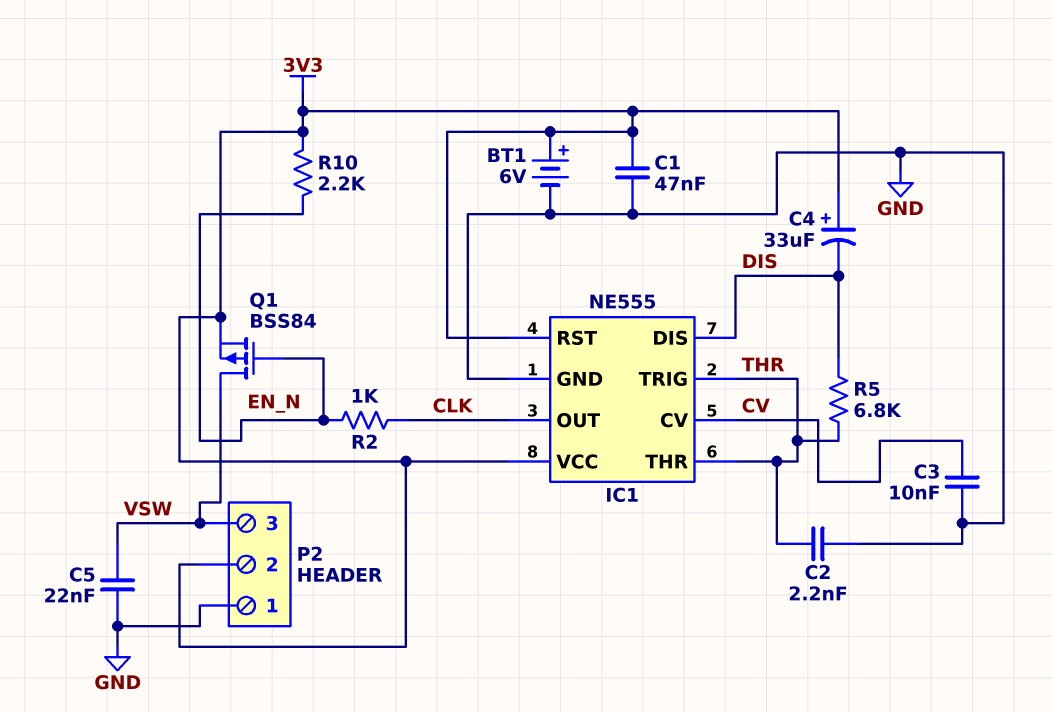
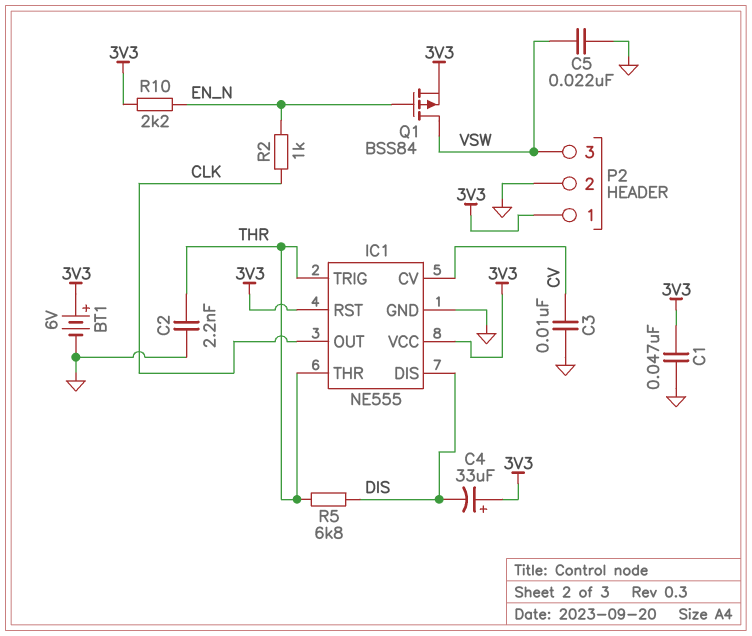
P2 pin 1: GND -> 3V3
P2 pin 2: 3V3 -> GND

